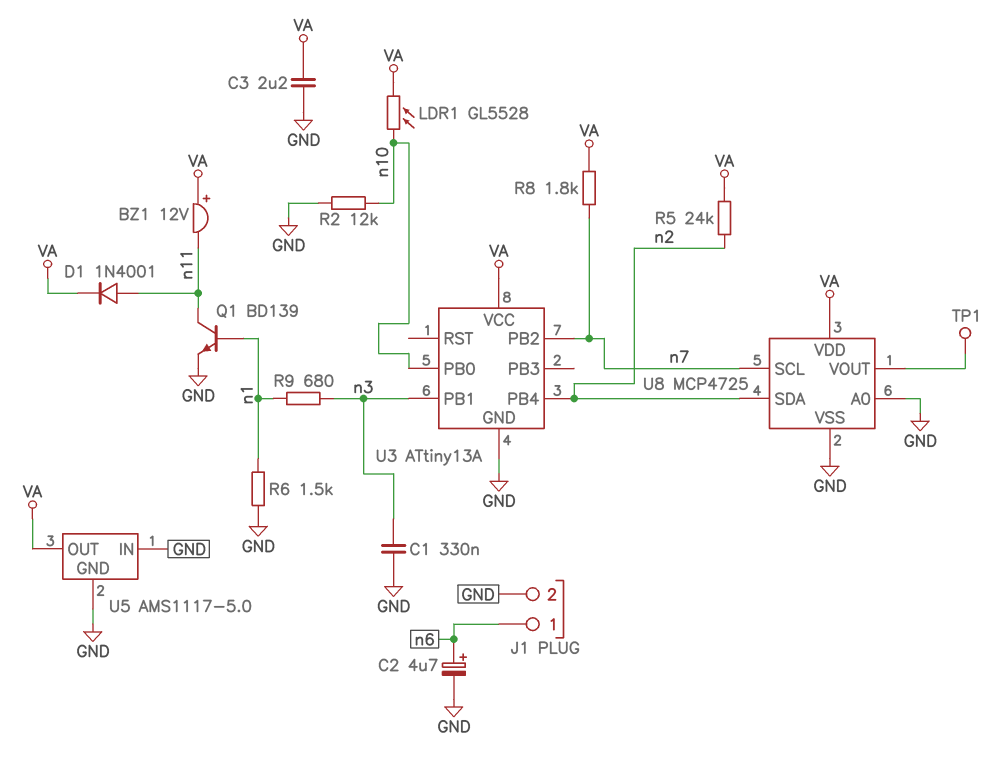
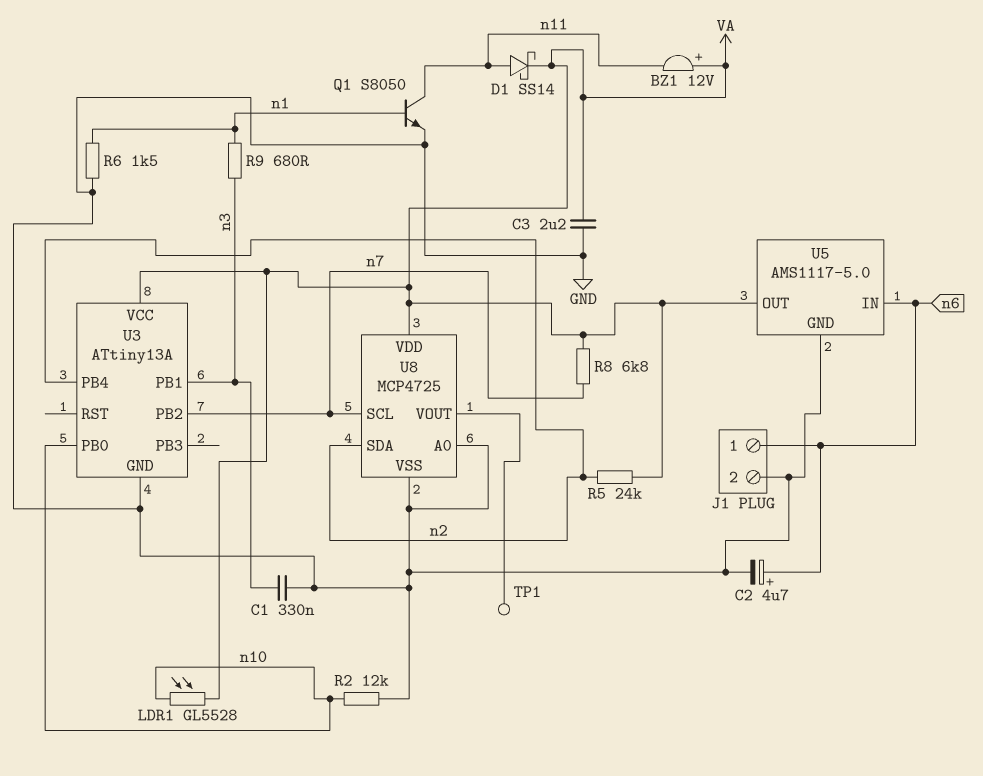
D1: diode 1N4001 (A n11, K VA) -> schottky SS14 (A n11, K VA)
Q1: NPN BD139 (B n1, C n11, E GND) -> NPN S8050 (B n1, C n11, E GND)
R8: 1.8k (VA, n7) -> 6.8k (VA, n7)
U5 pin IN: GND -> n6

